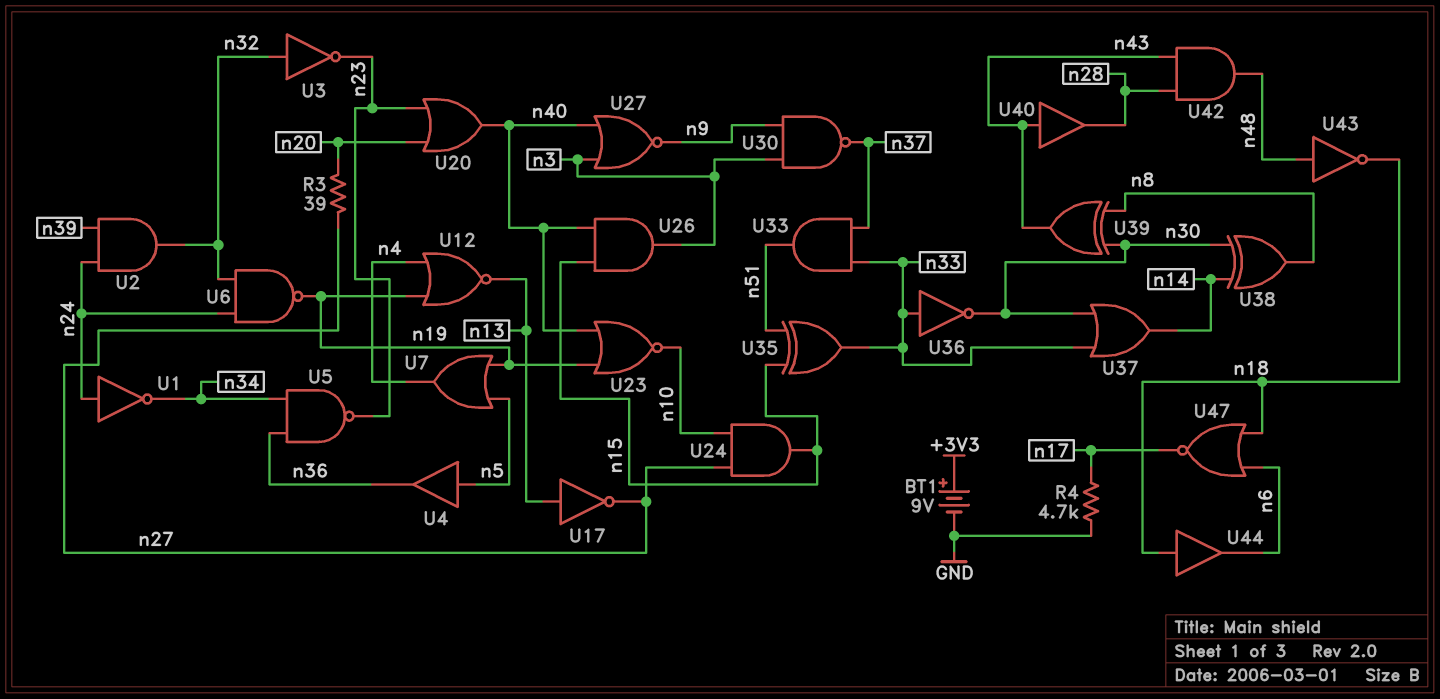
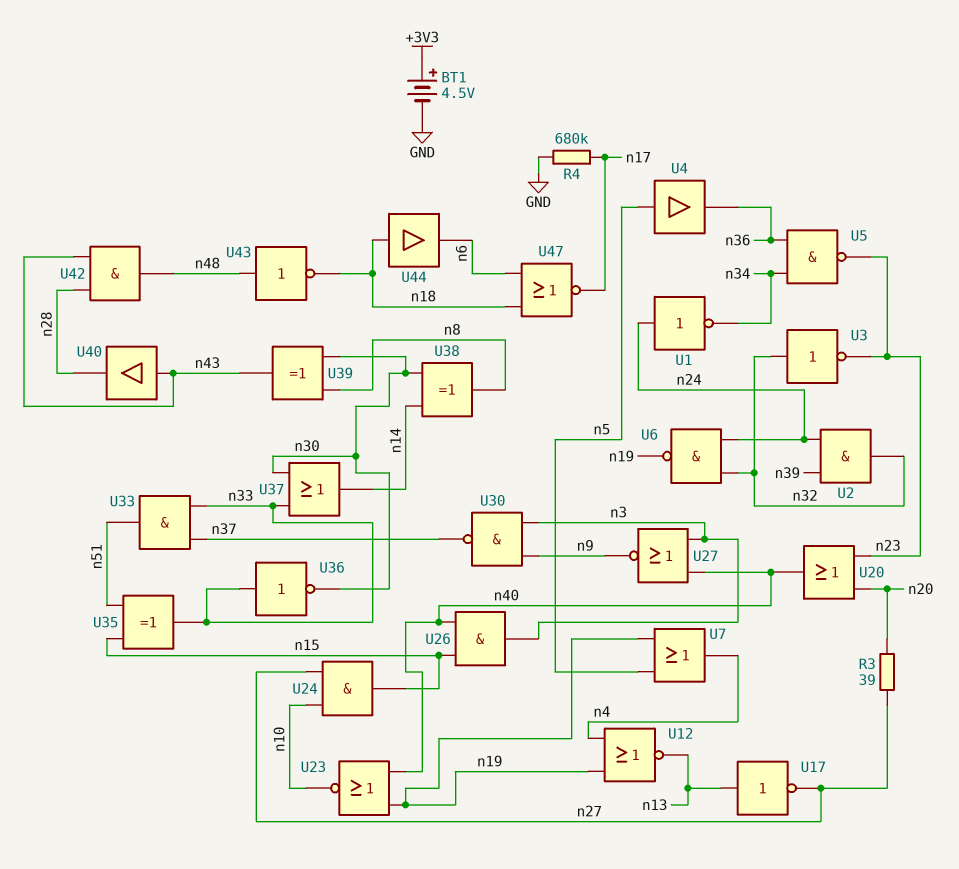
BT1: 9V (plus +3V3, minus GND) -> 4.5V (plus +3V3, minus GND)
R4: 4.7k (GND, n17) -> 680k (GND, n17)

